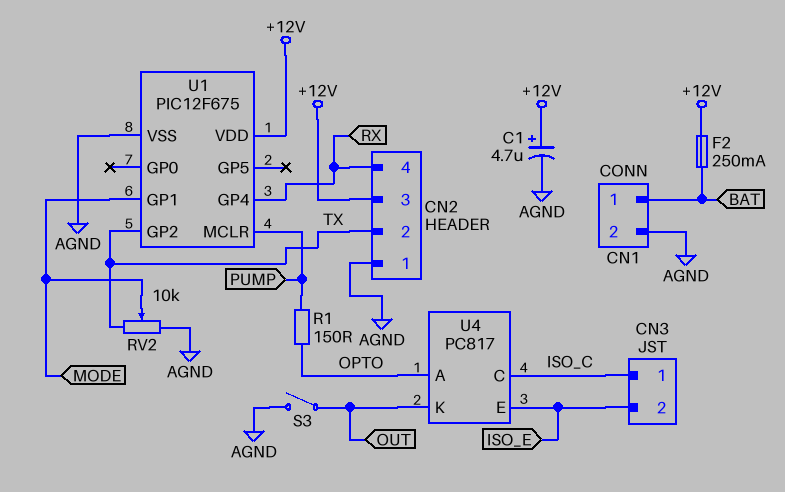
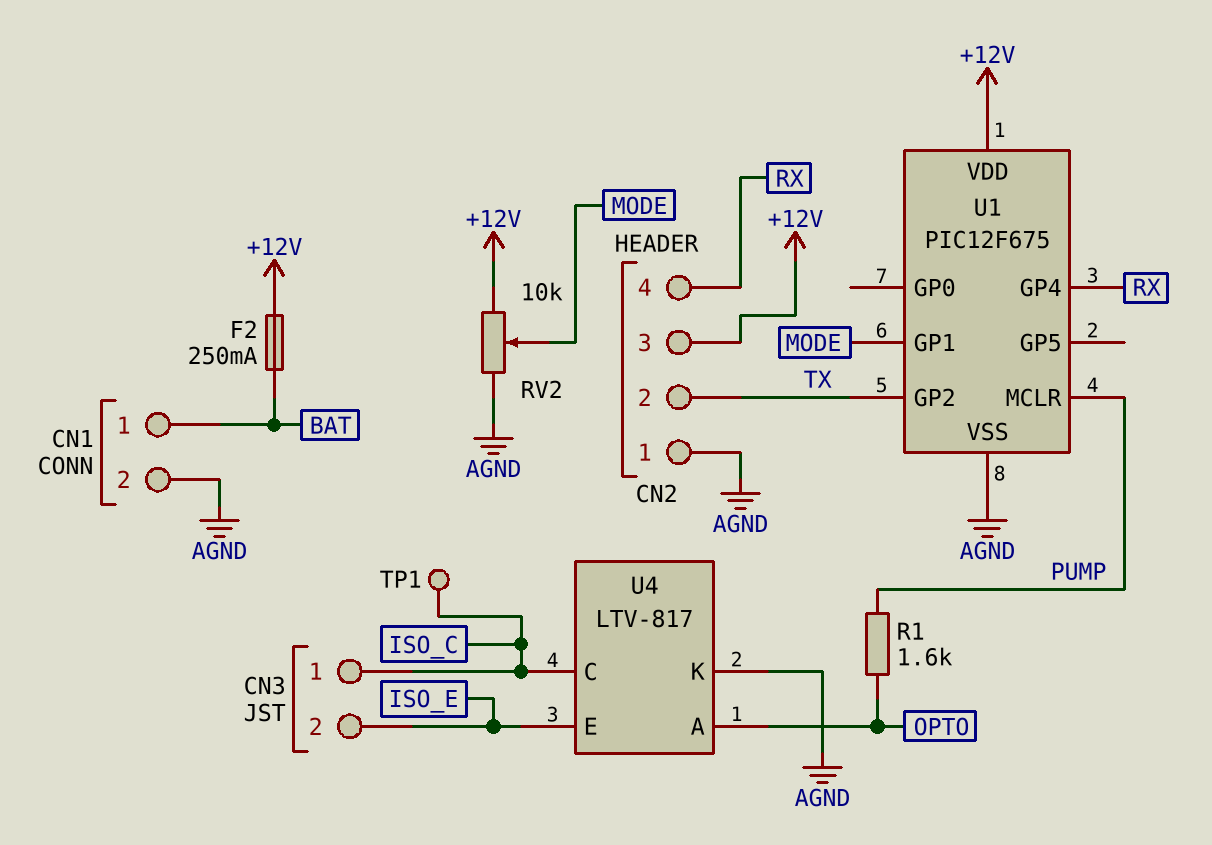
C1: 4.7uF (plus +12V, minus AGND) -> none
R1: 150 (OPTO, PUMP) -> 1.6k (OPTO, PUMP)
RV2: 10k (AGND, TX, wiper MODE) -> 10k (+12V, AGND, wiper MODE)
S3: switch (AGND, OUT) -> none
TP1: none -> test point (ISO_C)
U4: PC817 -> LTV-817
U4 pin K: OUT -> AGND

